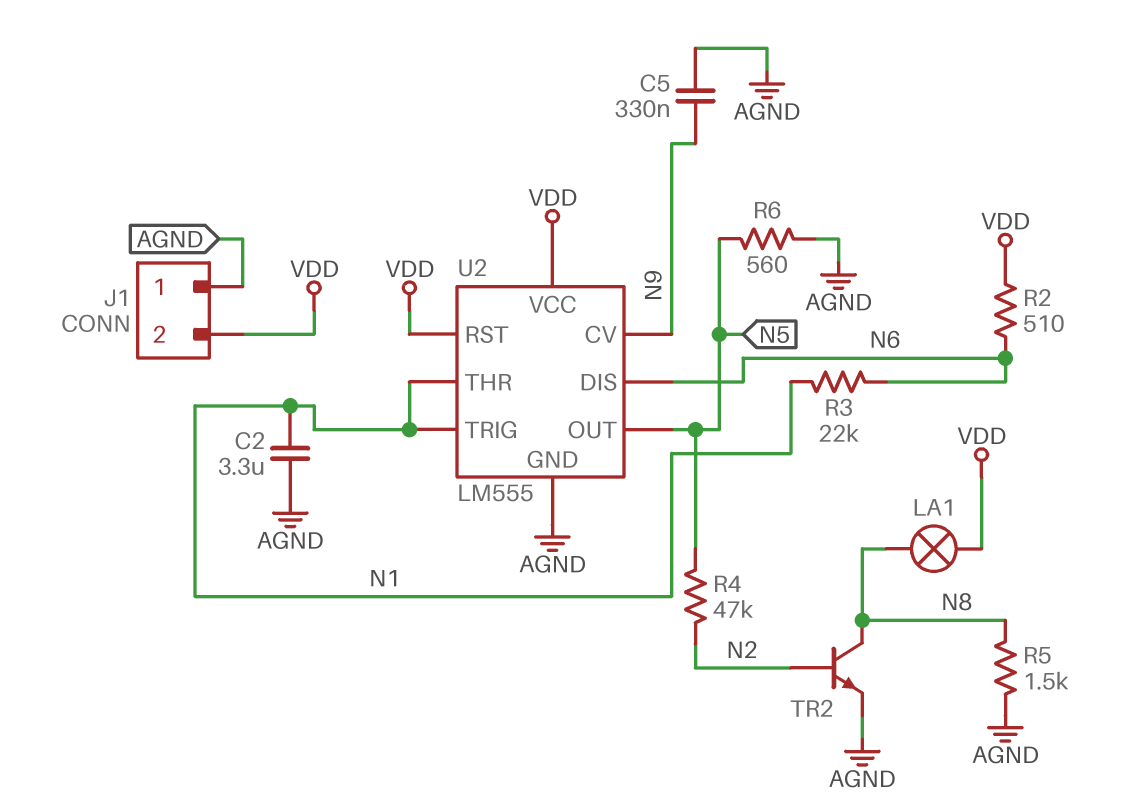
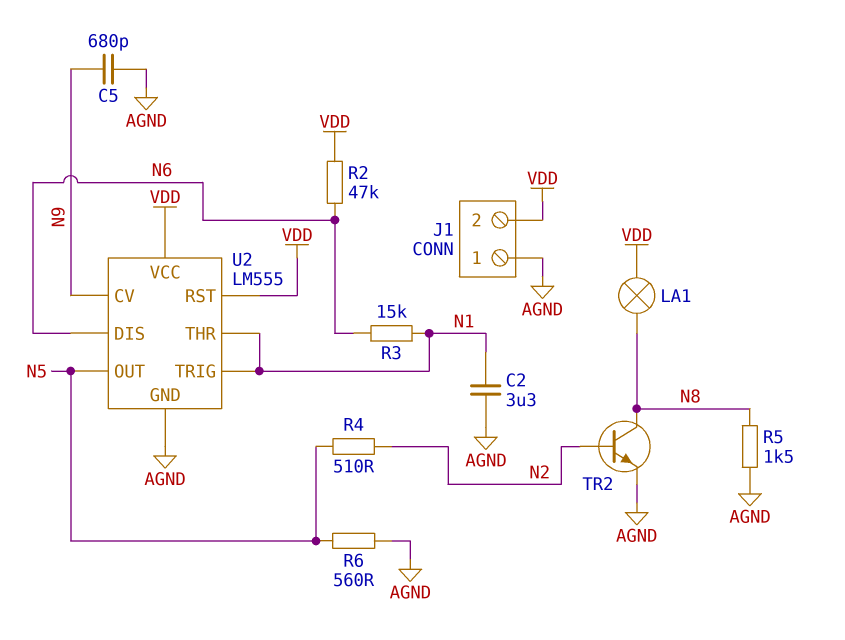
C5: 330nF (AGND, N9) -> 680pF (AGND, N9)
R2: 510 (N6, VDD) -> 47k (N6, VDD)
R3: 22k (N1, N6) -> 15k (N1, N6)
R4: 47k (N2, N5) -> 510 (N2, N5)

